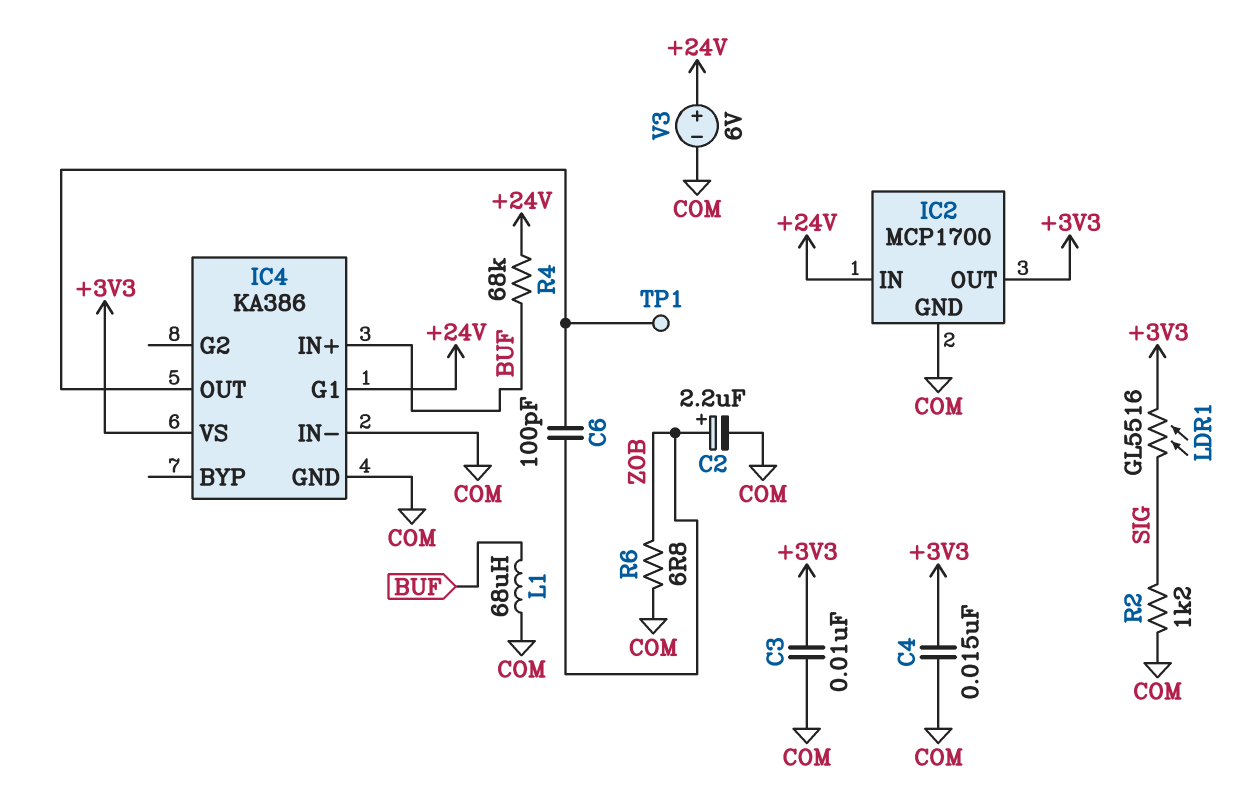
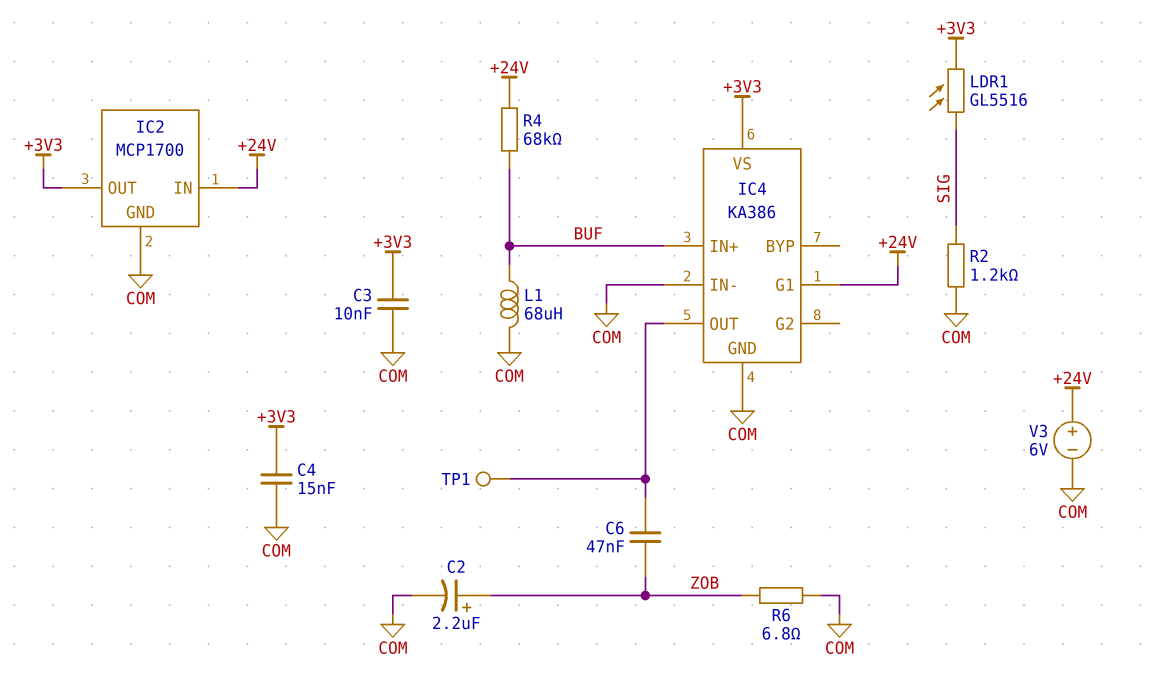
C6: 100pF (IC4/OUT, ZOB) -> 47nF (IC4/OUT, ZOB)

